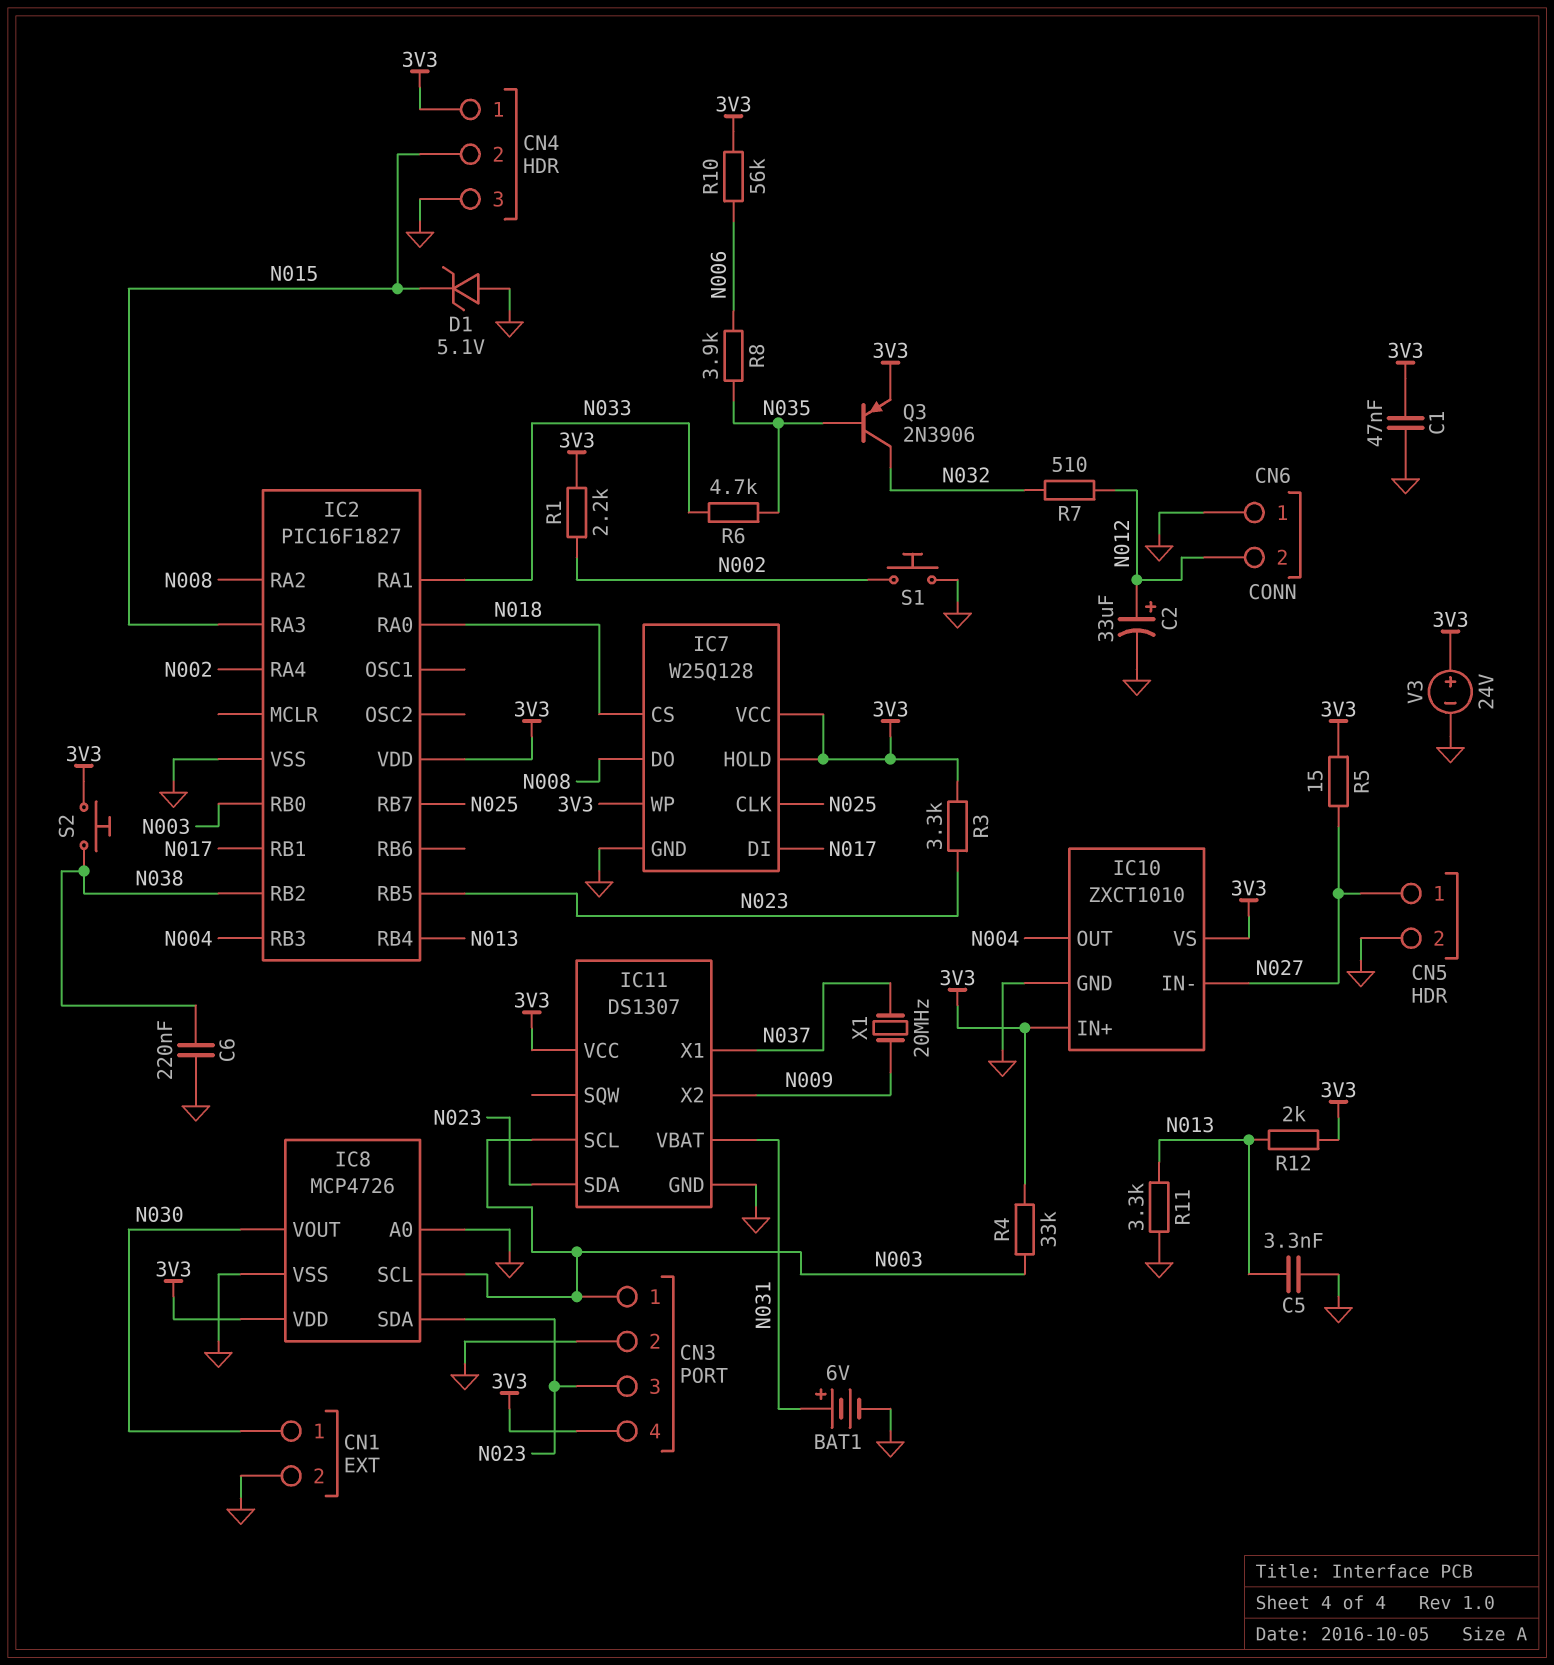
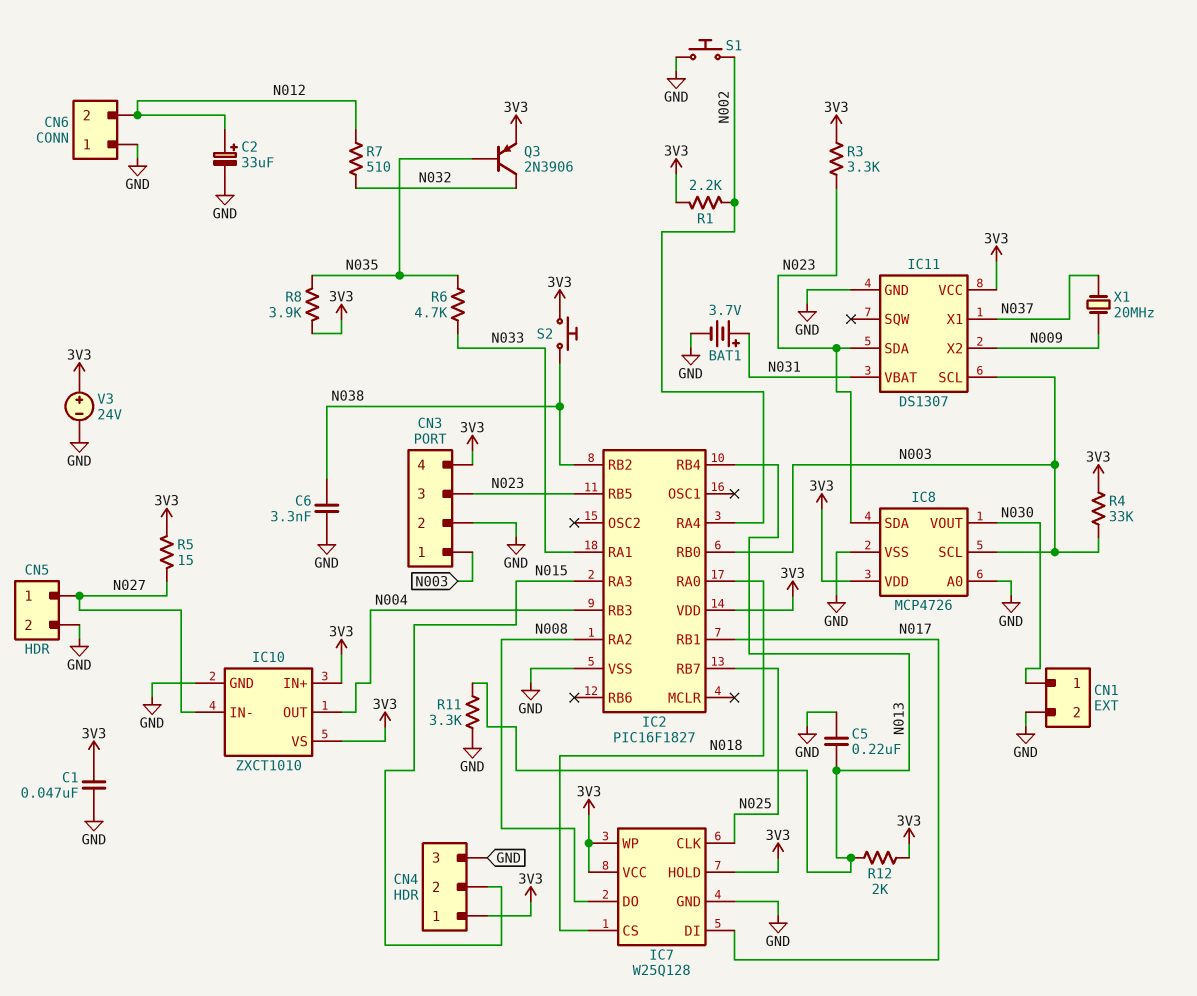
BAT1: 6V (plus N031, minus GND) -> 3.7V (plus N031, minus GND)
C5: 3.3nF (GND, N013) -> 220nF (GND, N013)
C6: 220nF (GND, N038) -> 3.3nF (GND, N038)
D1: zener 5.1V (A GND, K N015) -> none
R8: 3.9k (N006, N035) -> 3.9k (3V3, N035)
R10: 56k (3V3, N006) -> none

